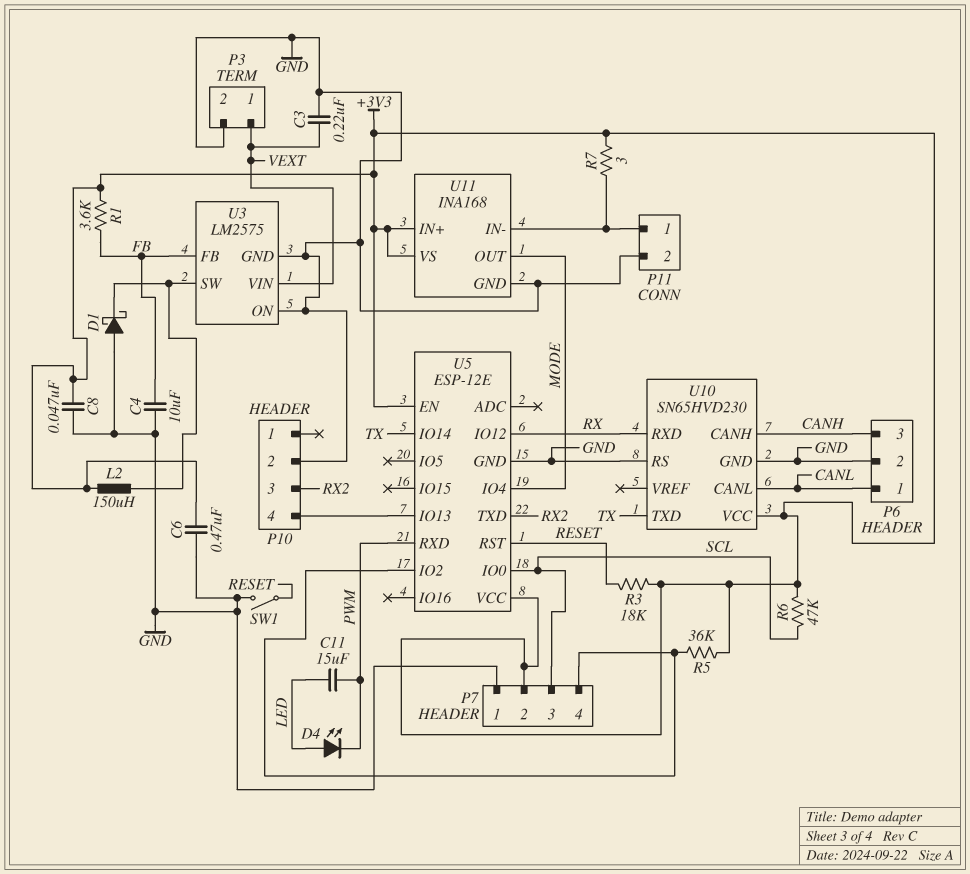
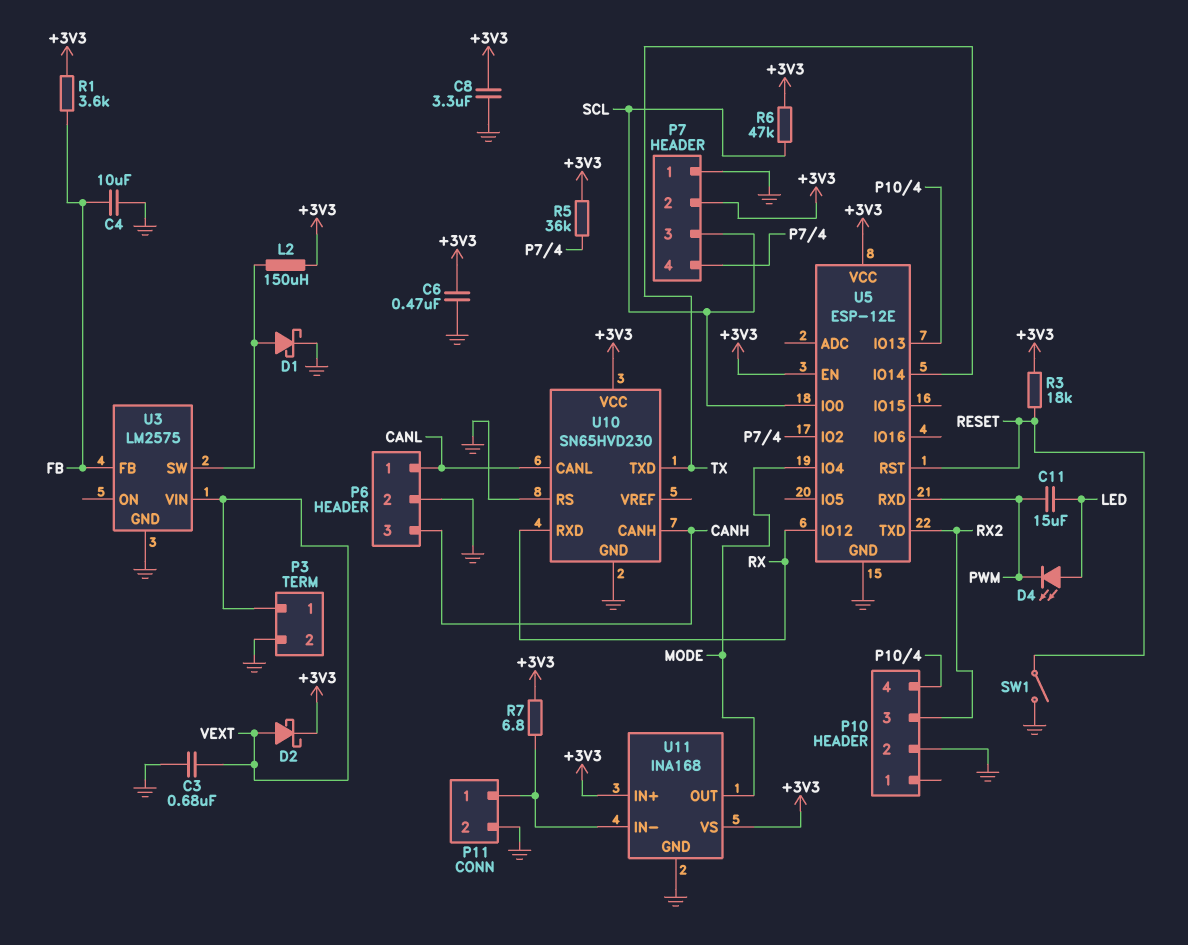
C3: 220nF (GND, VEXT) -> 680nF (GND, VEXT)
C8: 47nF (+3V3, GND) -> 3.3uF (+3V3, GND)
D1: schottky (A GND, K U3/SW) -> schottky (A U3/SW, K GND)
D2: none -> schottky (A VEXT, K +3V3)
R7: 3 (+3V3, P11/1) -> 6.8 (+3V3, P11/1)
U3 pin ON: GND -> none

